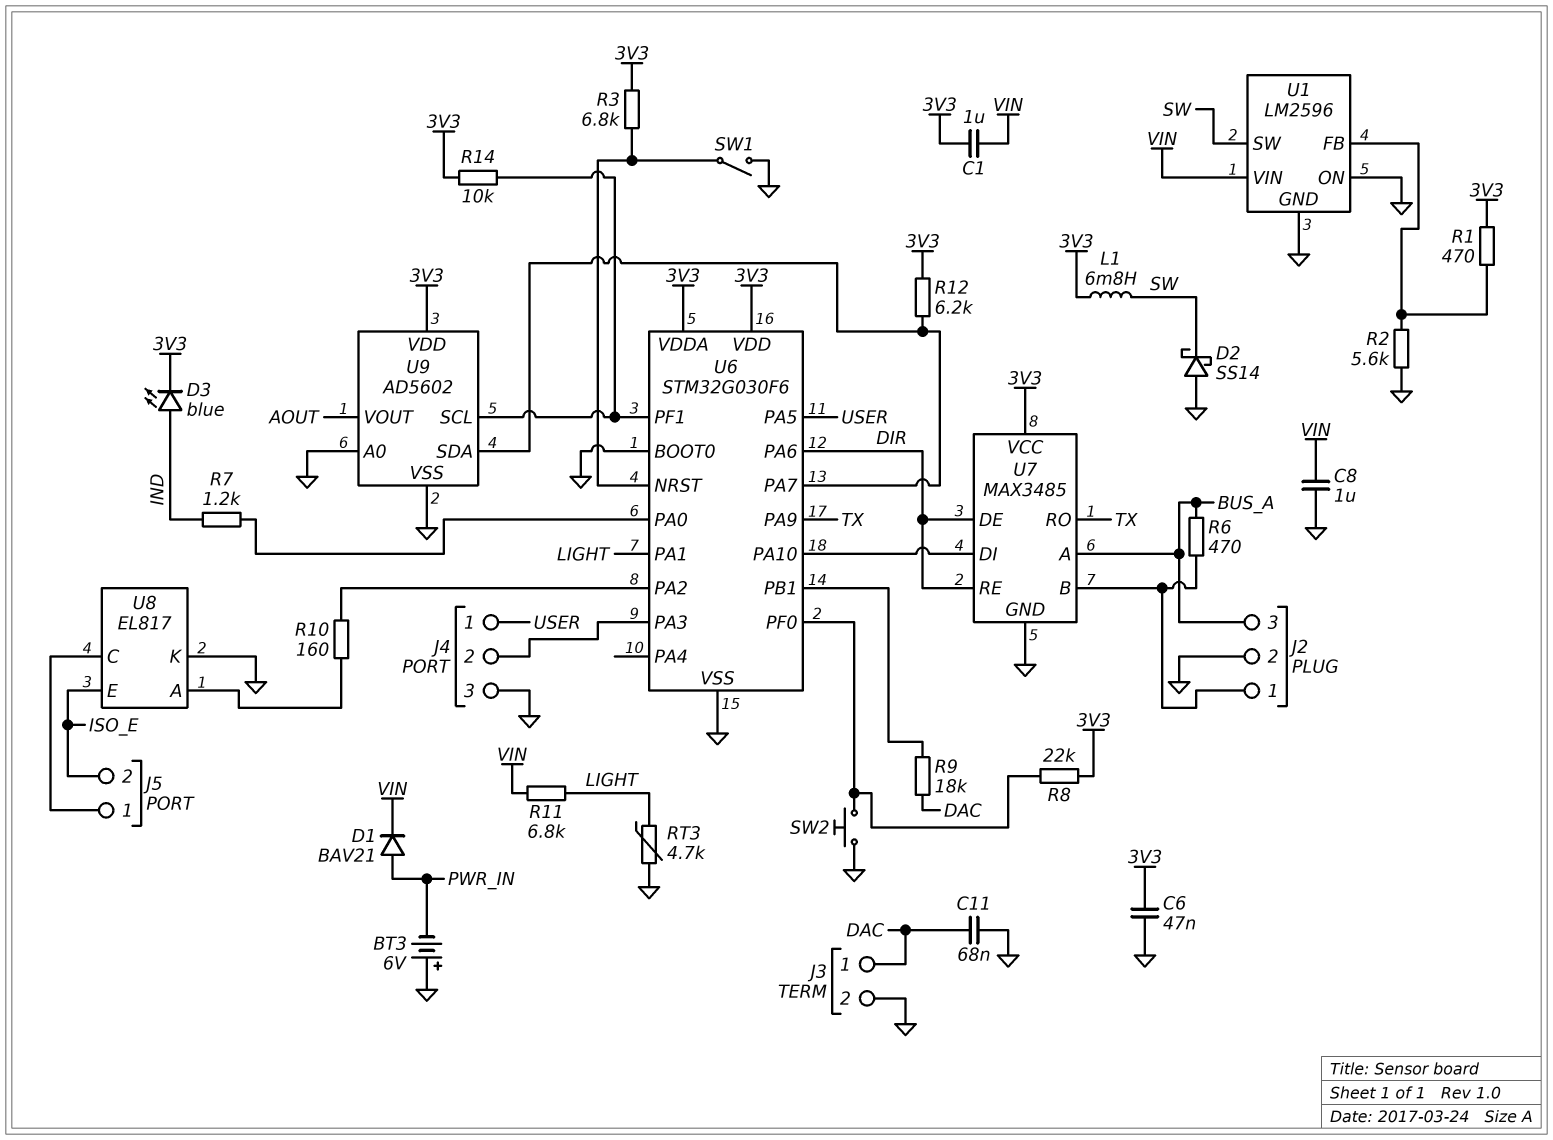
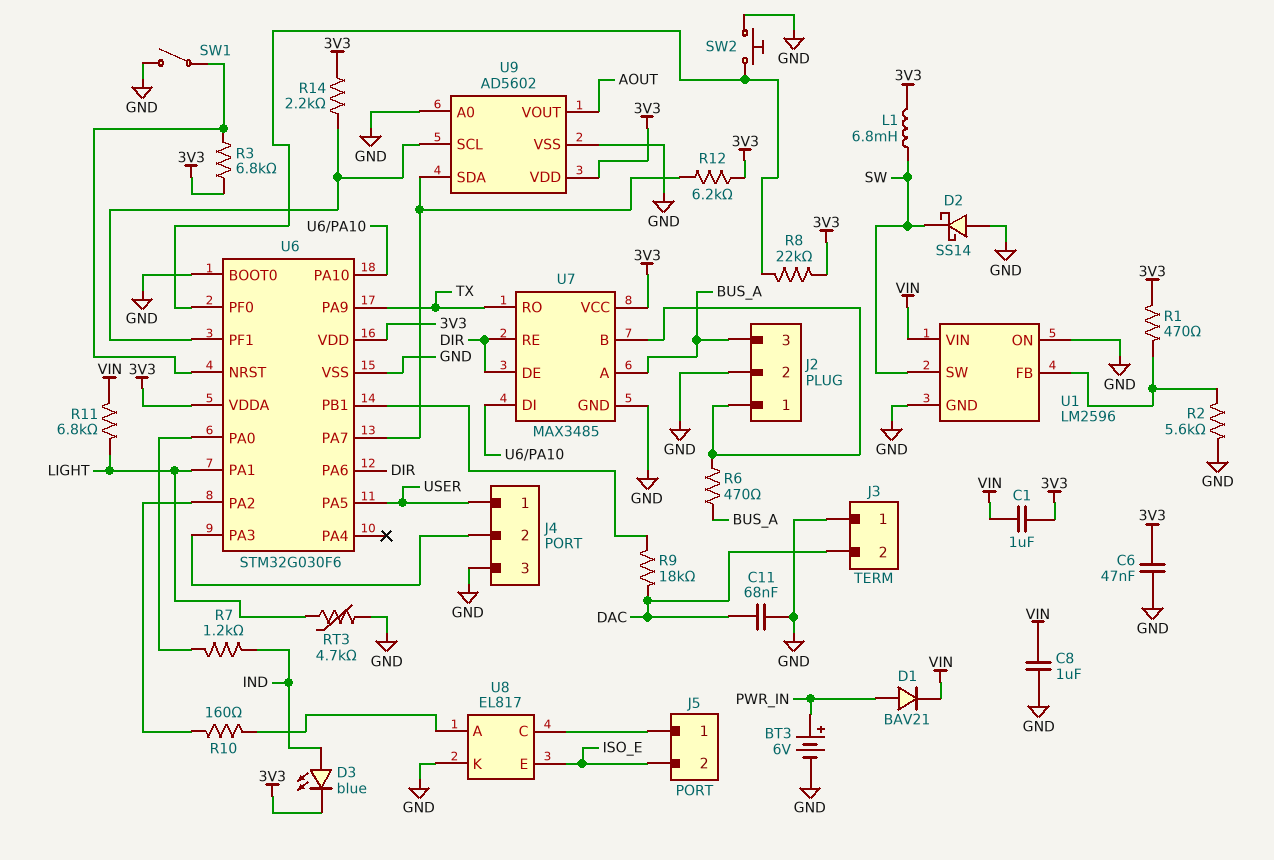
BT3: 6V (plus GND, minus PWR_IN) -> 6V (plus PWR_IN, minus GND)
J3 pin 1: DAC -> GND
J3 pin 2: GND -> DAC
R14: 10k (3V3, U6/PF1) -> 2.2k (3V3, U6/PF1)

